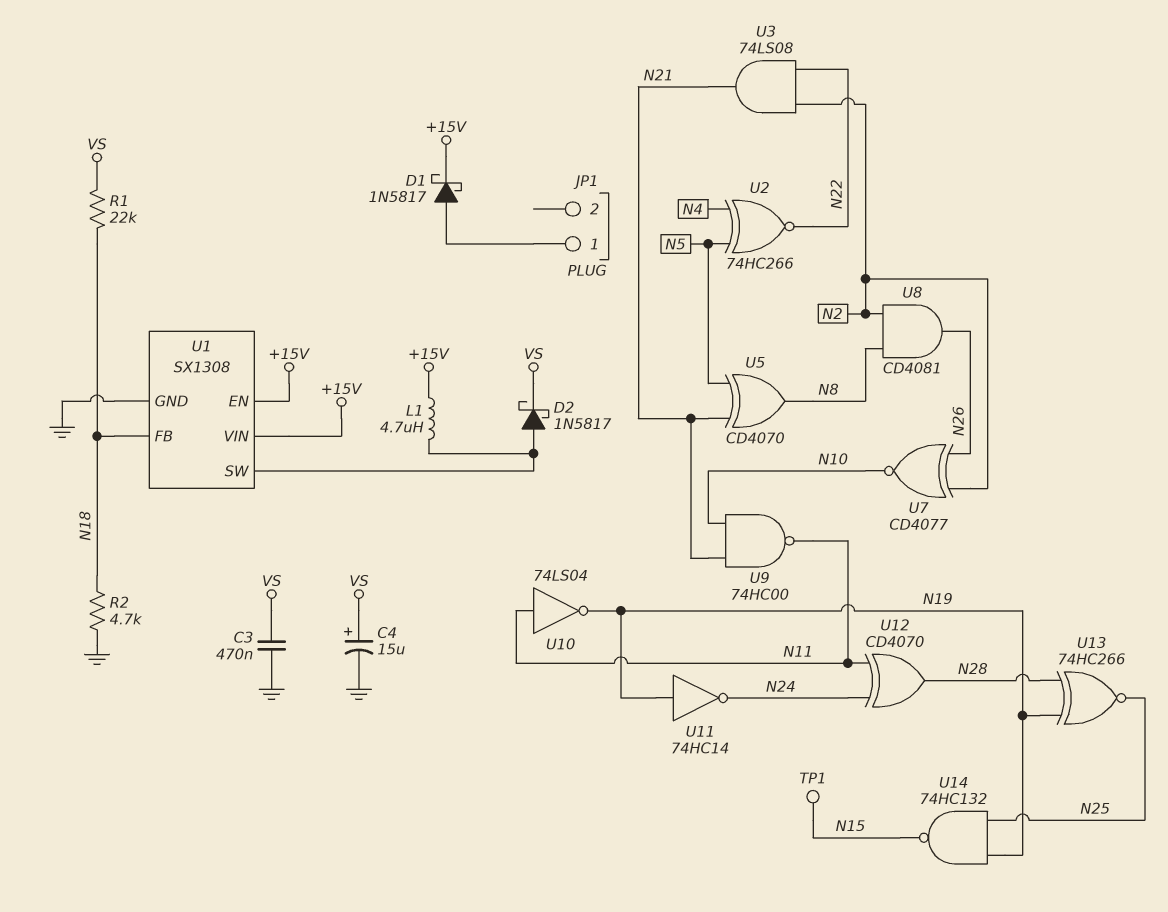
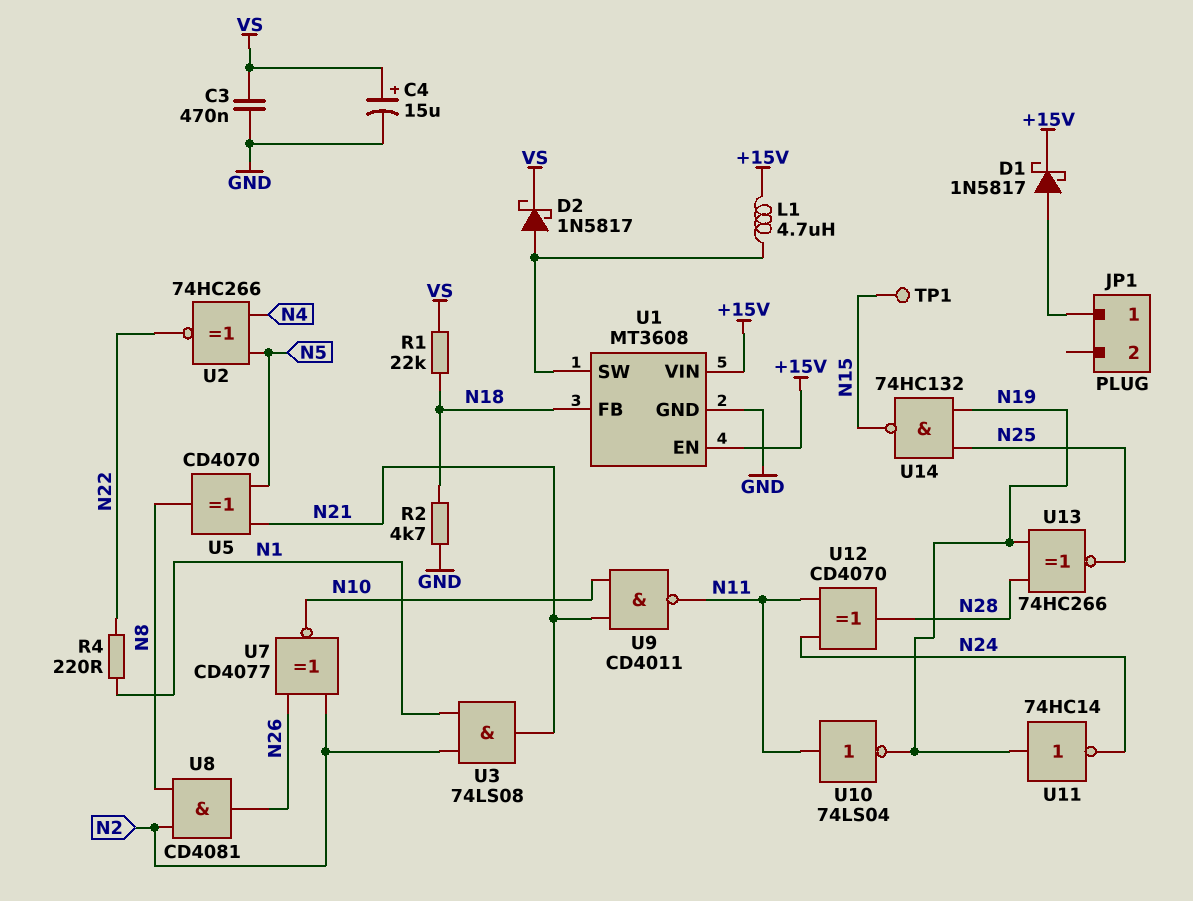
R4: none -> 220 (N1, N22)
U1: SX1308 -> MT3608
U3: AND 74LS08 (in N2, in N22, out N21) -> AND 74LS08 (in N1, in N2, out N21)
U9: NAND 74HC00 (in N10, in N21, out N11) -> NAND CD4011 (in N10, in N21, out N11)

